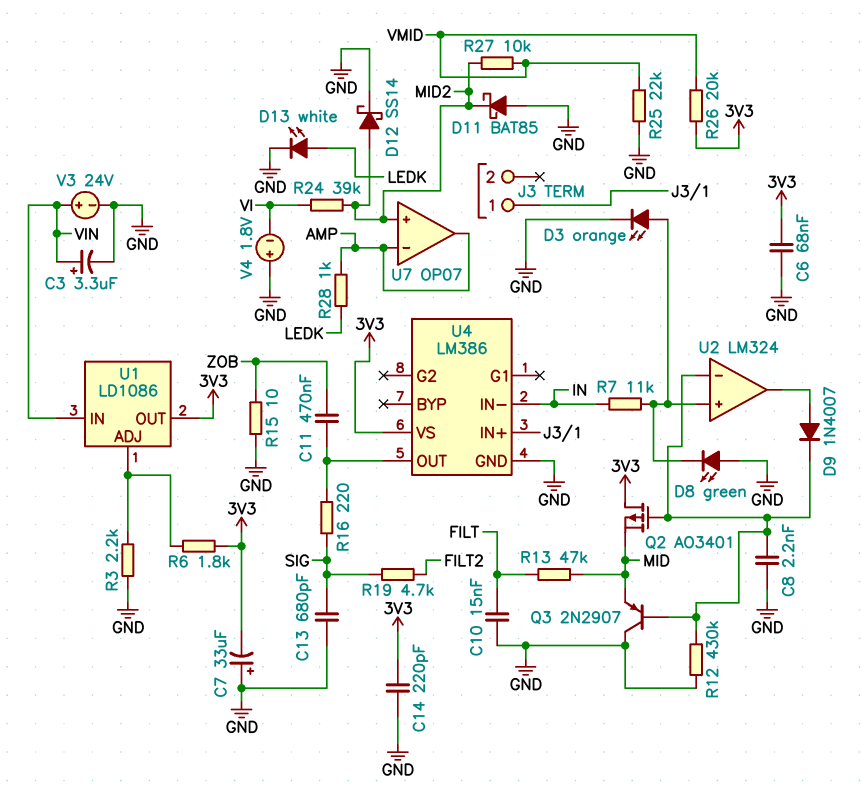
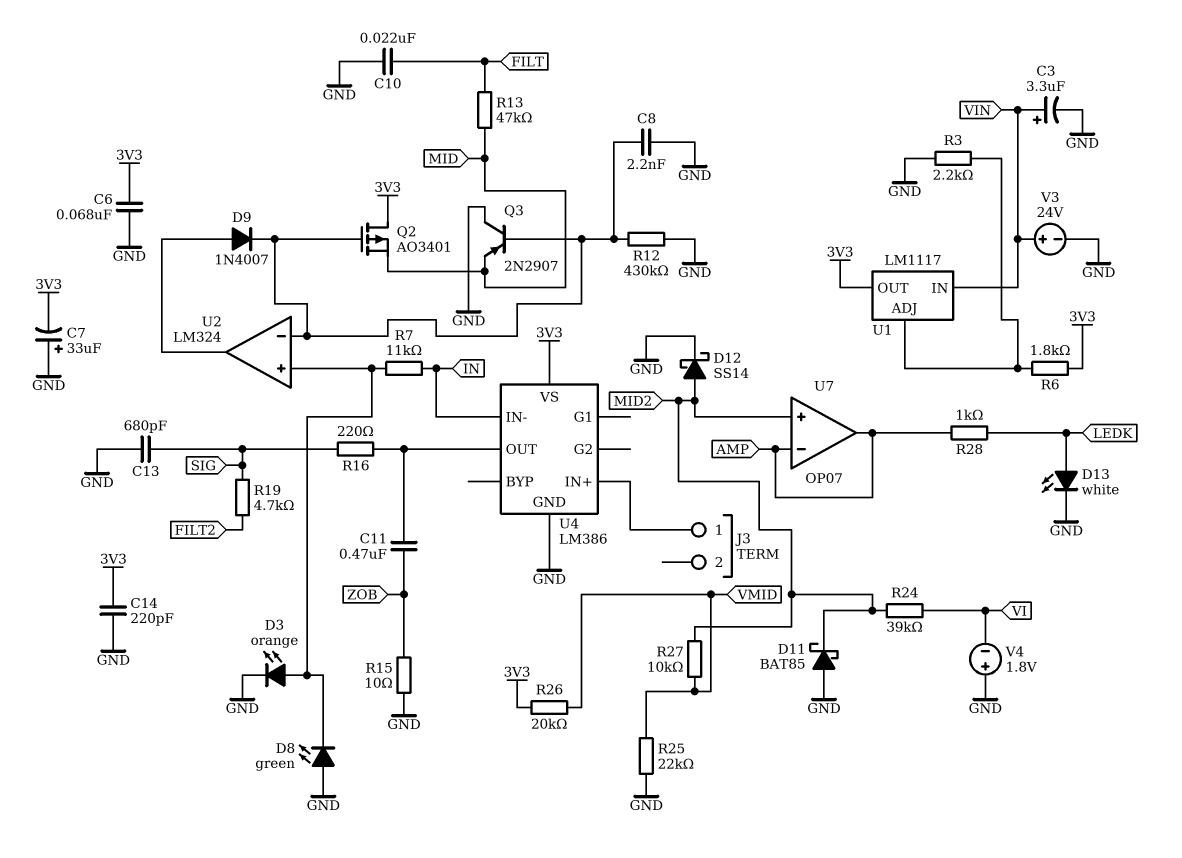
C10: 15nF (FILT, GND) -> 22nF (FILT, GND)
U1: LD1086 -> LM1117

